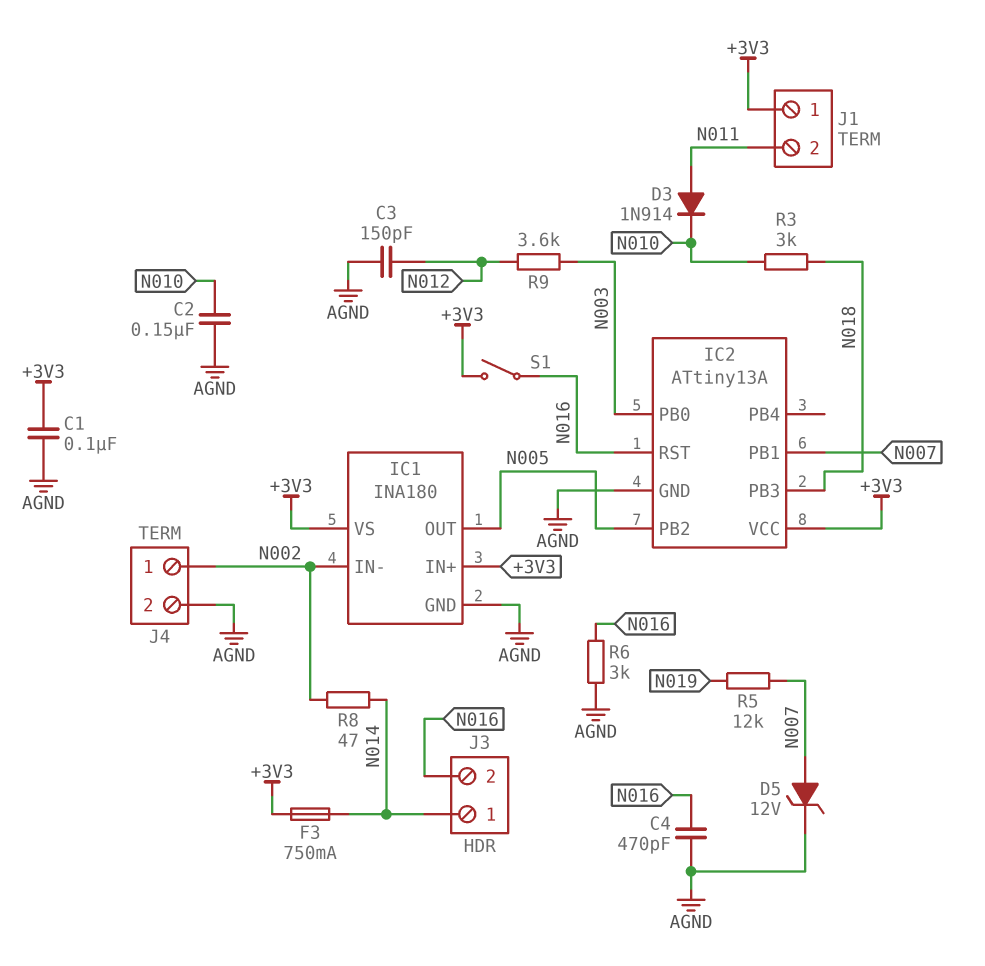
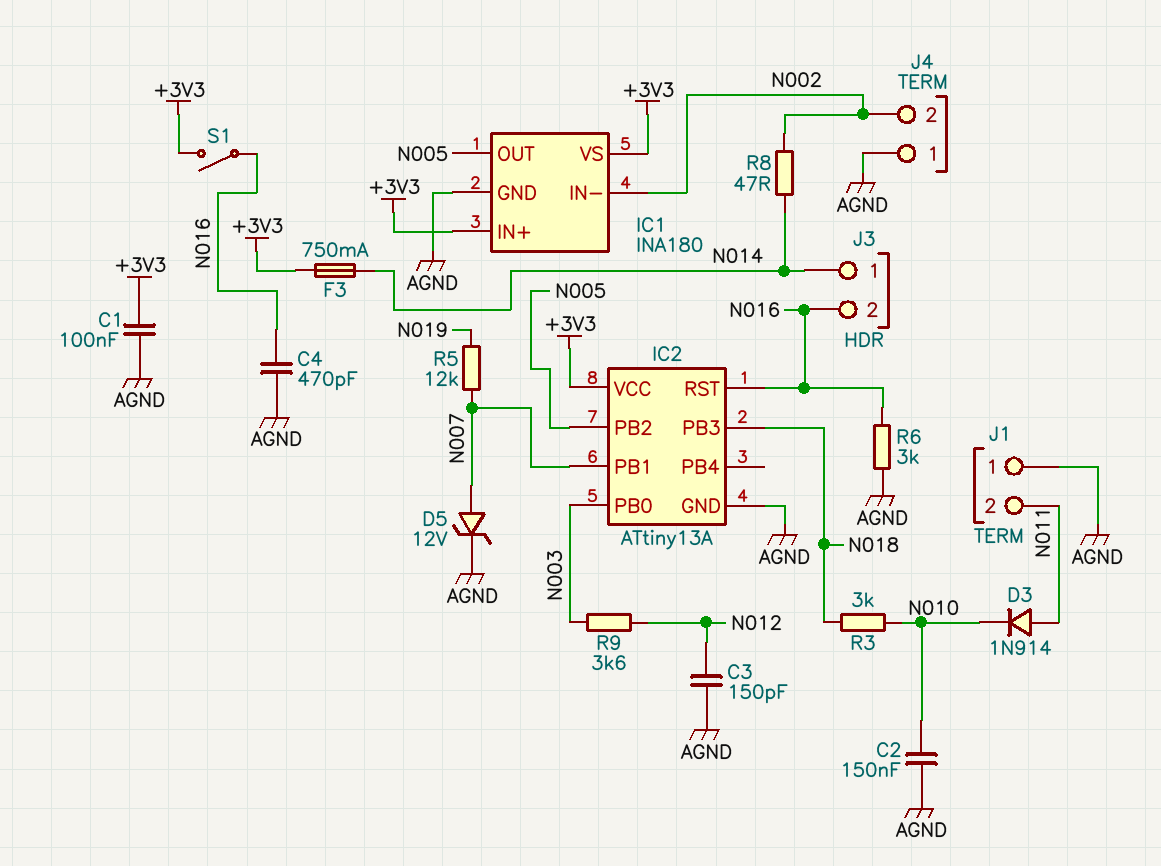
J1 pin 1: +3V3 -> AGND
J4 pin 1: N002 -> AGND
J4 pin 2: AGND -> N002

